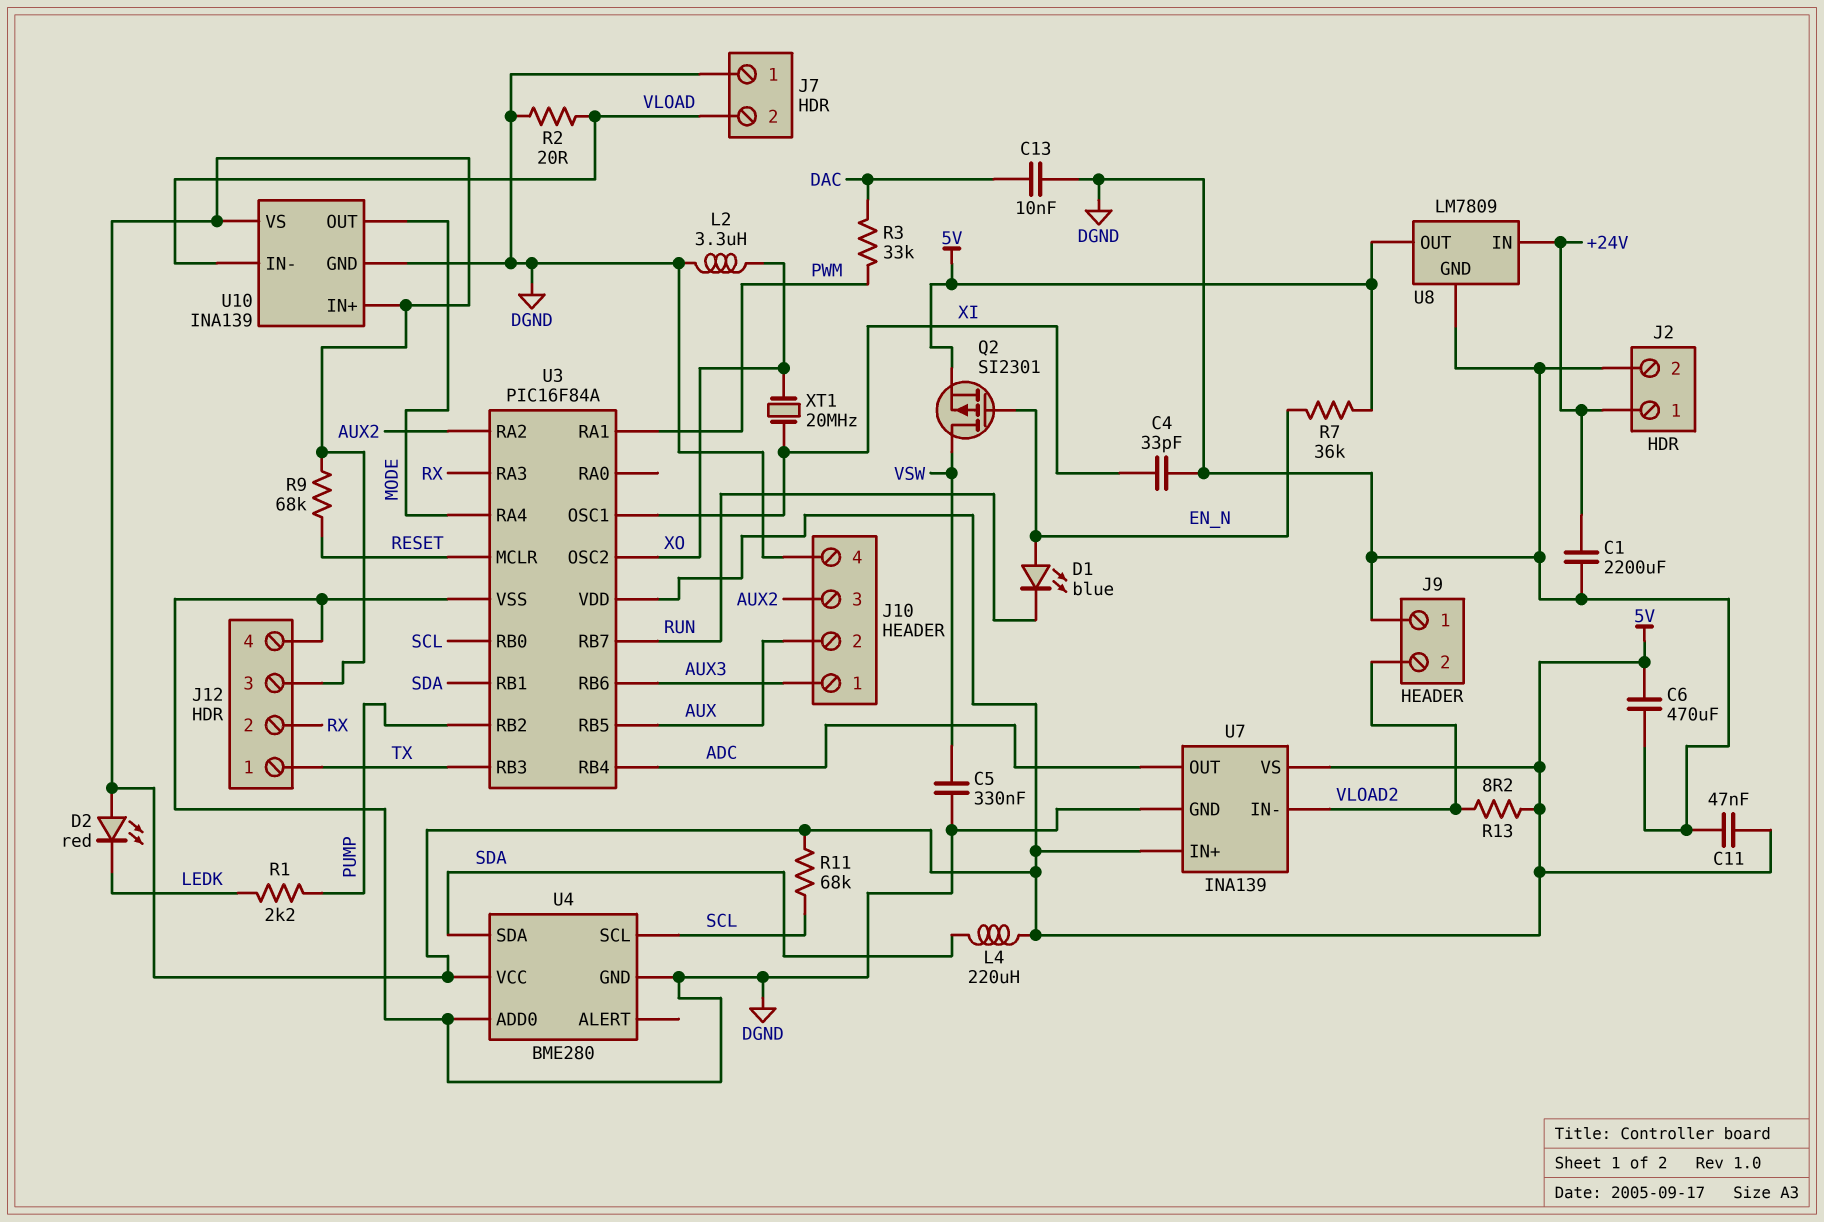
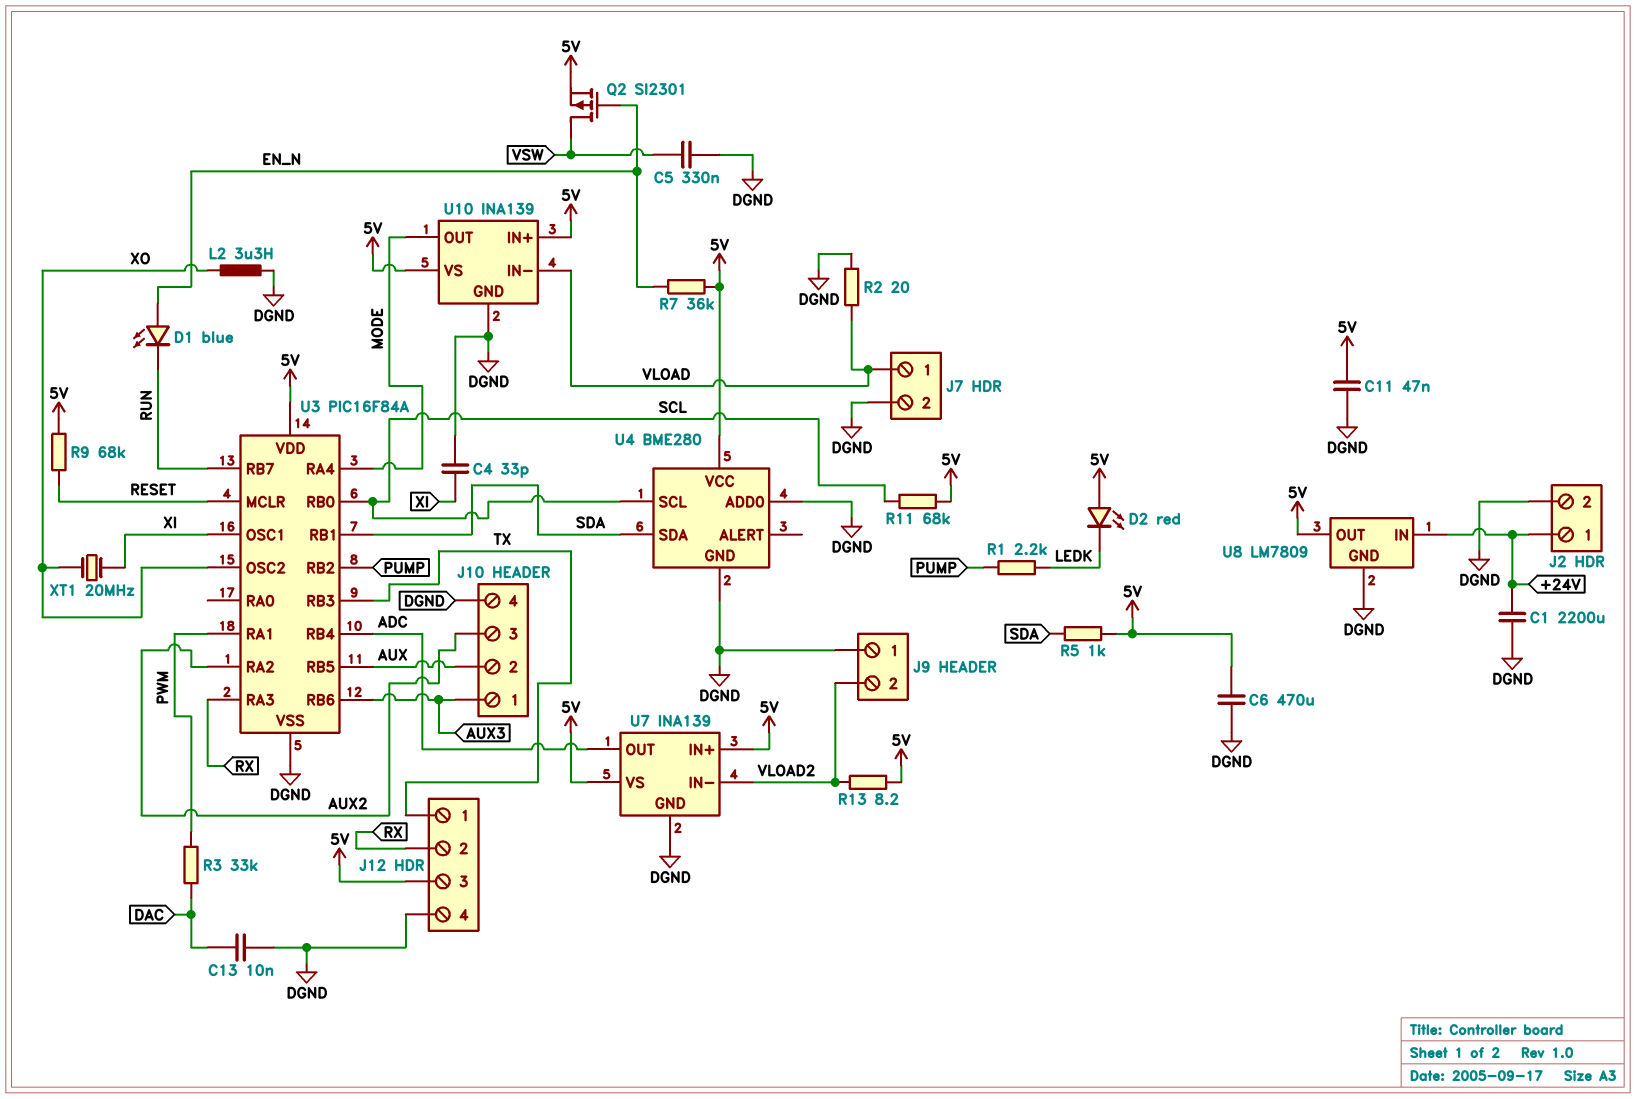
J7 pin 1: DGND -> VLOAD
J7 pin 2: VLOAD -> DGND
L4: 220uH (5V, SDA) -> none
R5: none -> 1k (5V, SDA)

